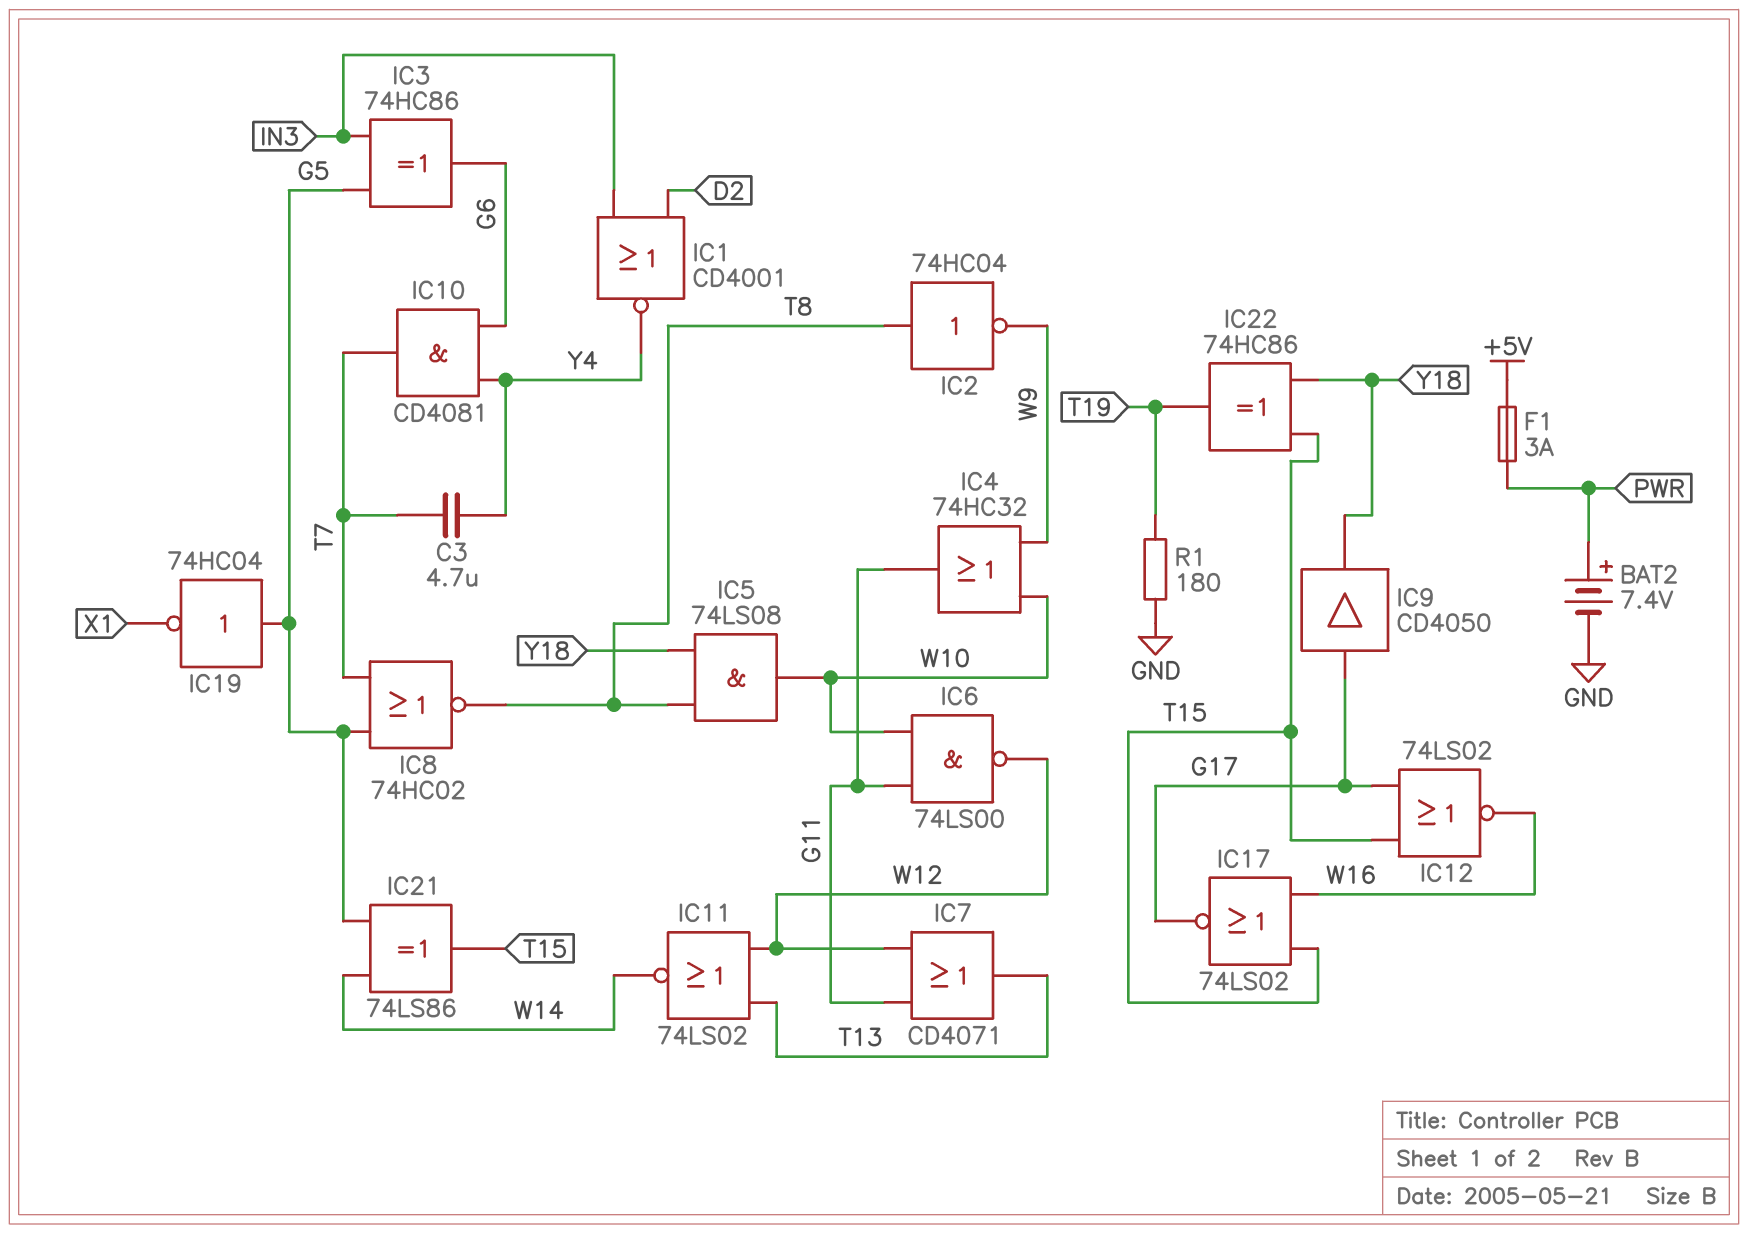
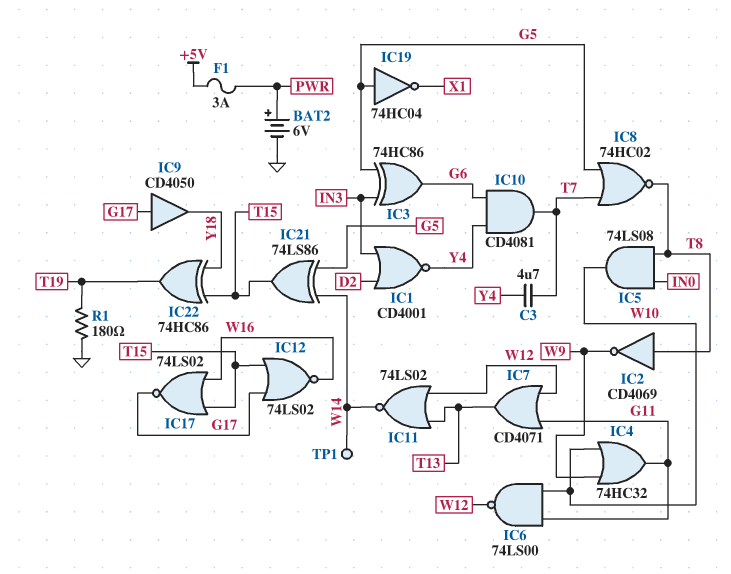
BAT2: 7.4V (plus PWR, minus GND) -> 6V (plus PWR, minus GND)
IC2: NOT 74HC04 (in T8, out W9) -> NOT CD4069 (in T8, out W9)
IC5: AND 74LS08 (in T8, in Y18, out W10) -> AND 74LS08 (in IN0, in T8, out W10)
TP1: none -> test point (W14)

